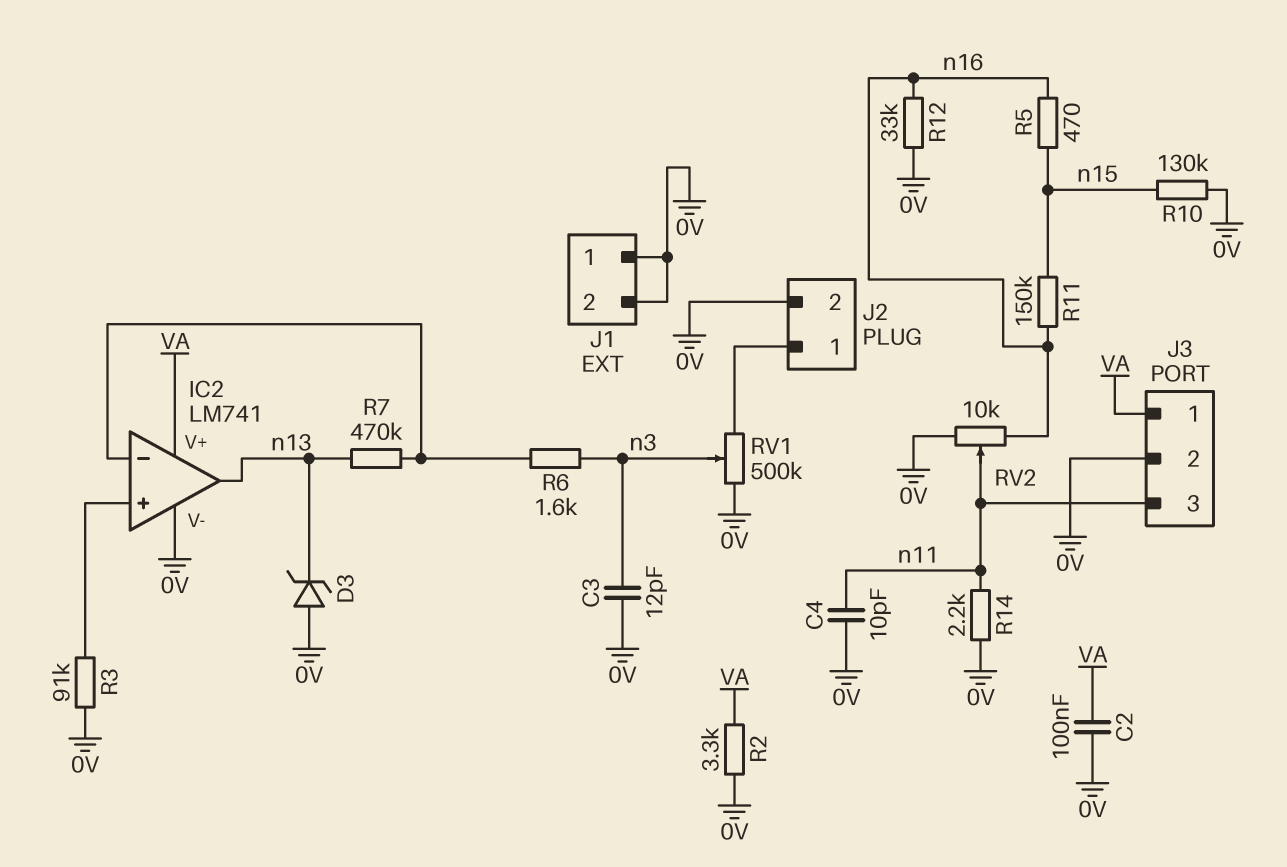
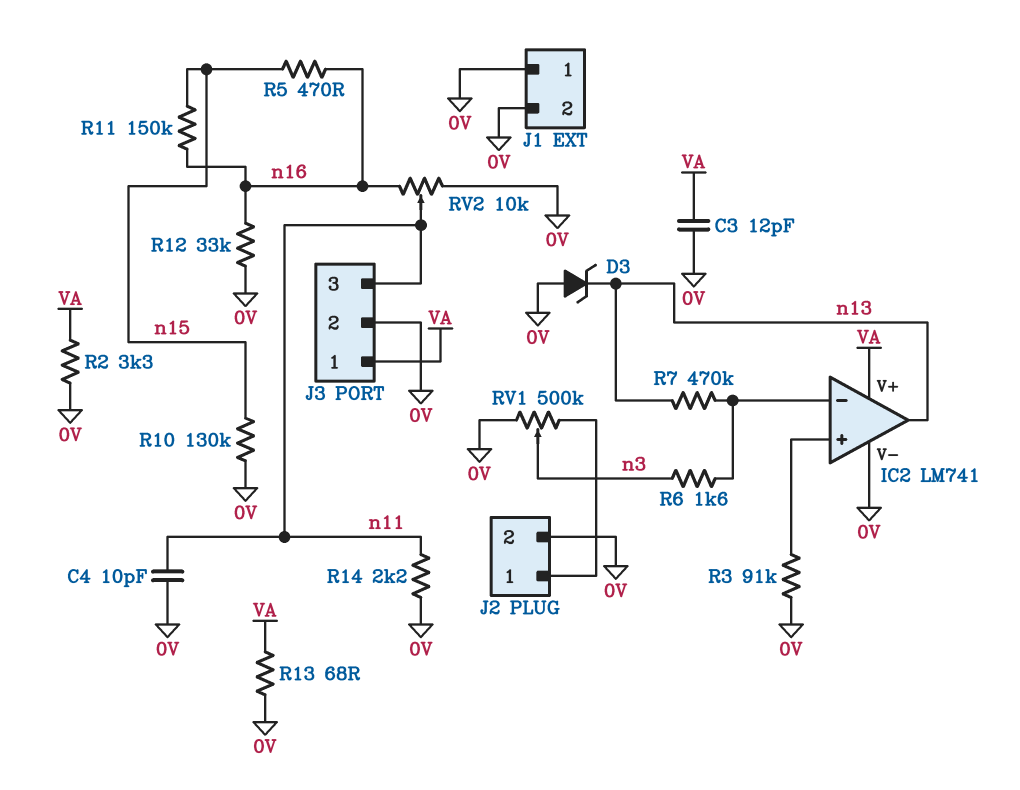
C2: 100nF (0V, VA) -> none
C3: 12pF (0V, n3) -> 12pF (0V, VA)
R13: none -> 68 (0V, VA)

